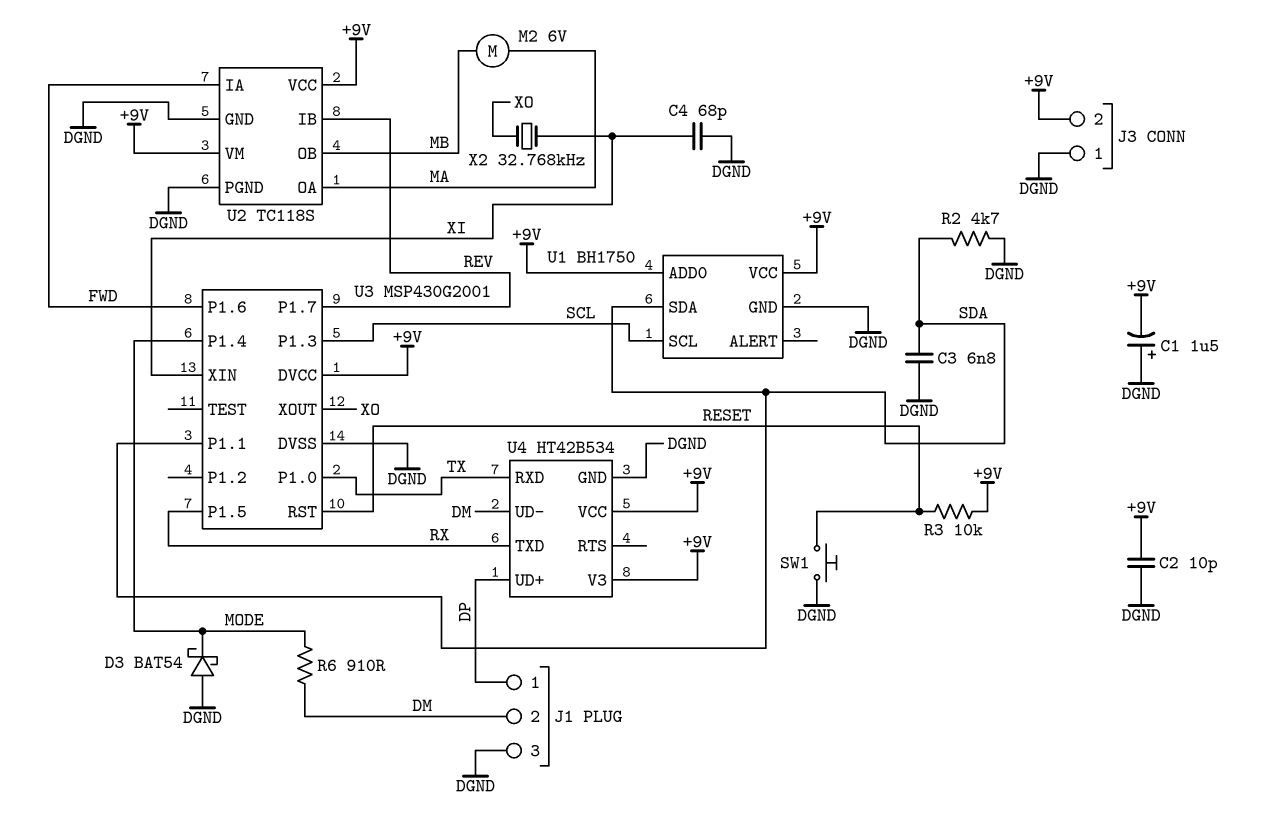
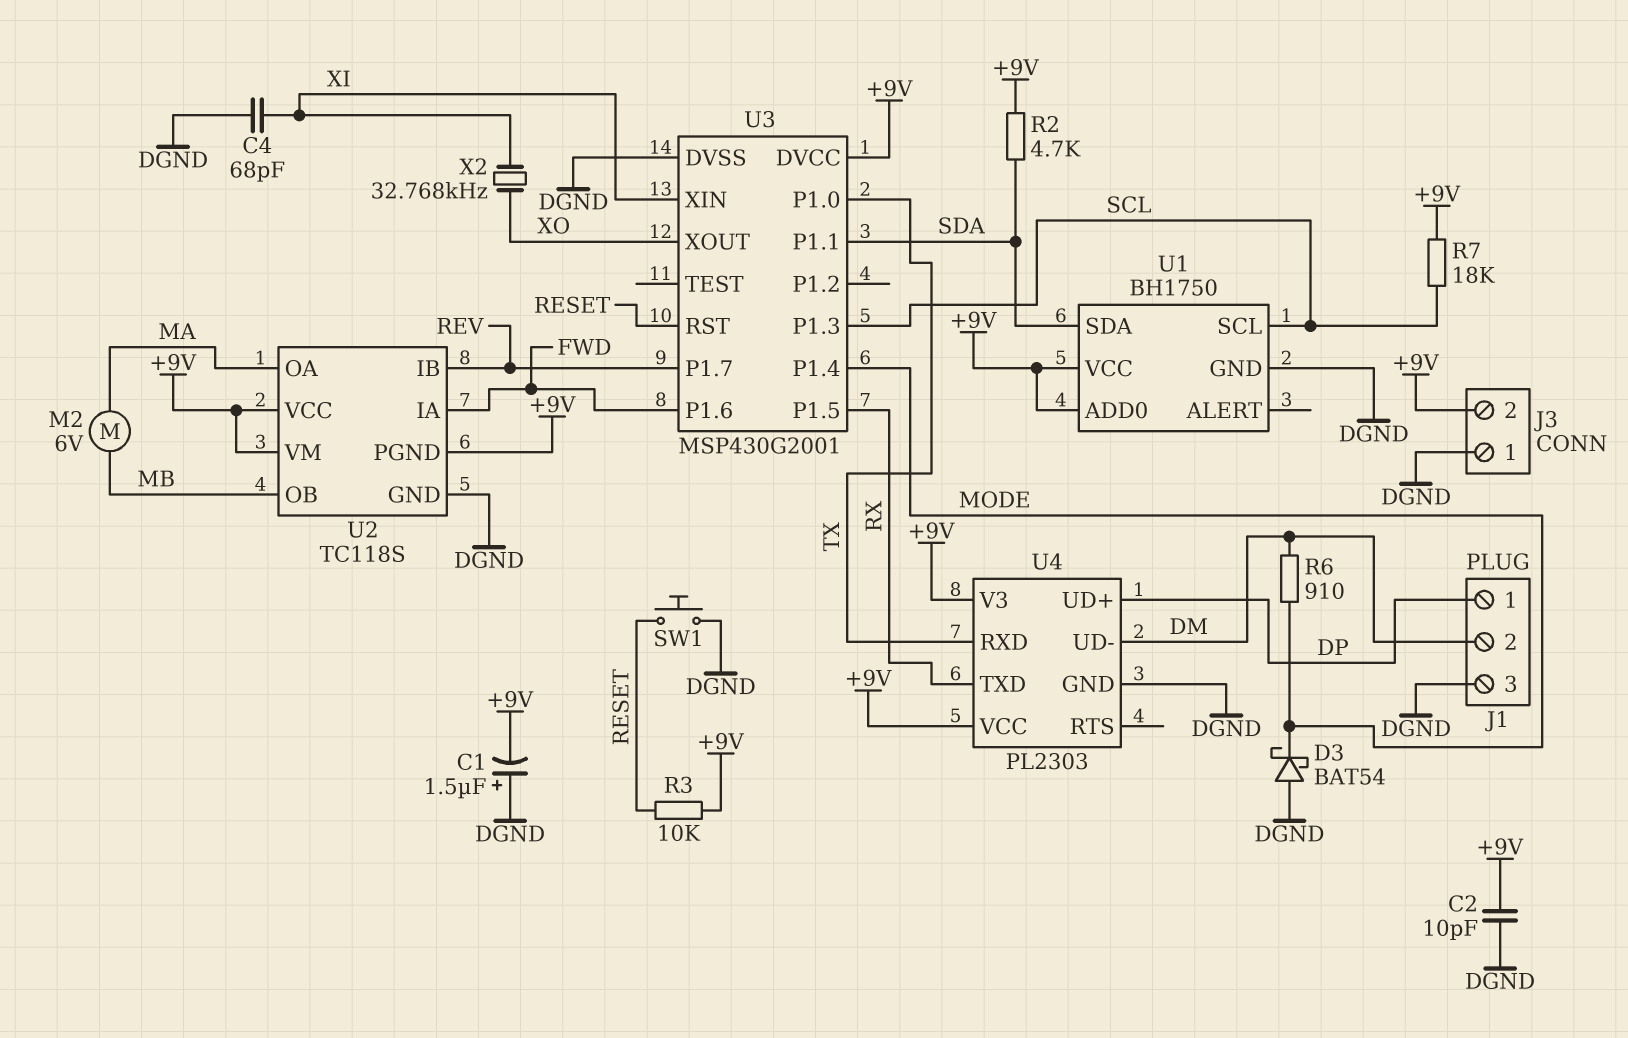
C3: 6.8nF (DGND, SDA) -> none
R2: 4.7k (DGND, SDA) -> 4.7k (+9V, SDA)
R7: none -> 18k (+9V, SCL)
U2 pin PGND: DGND -> +9V
U4: HT42B534 -> PL2303

